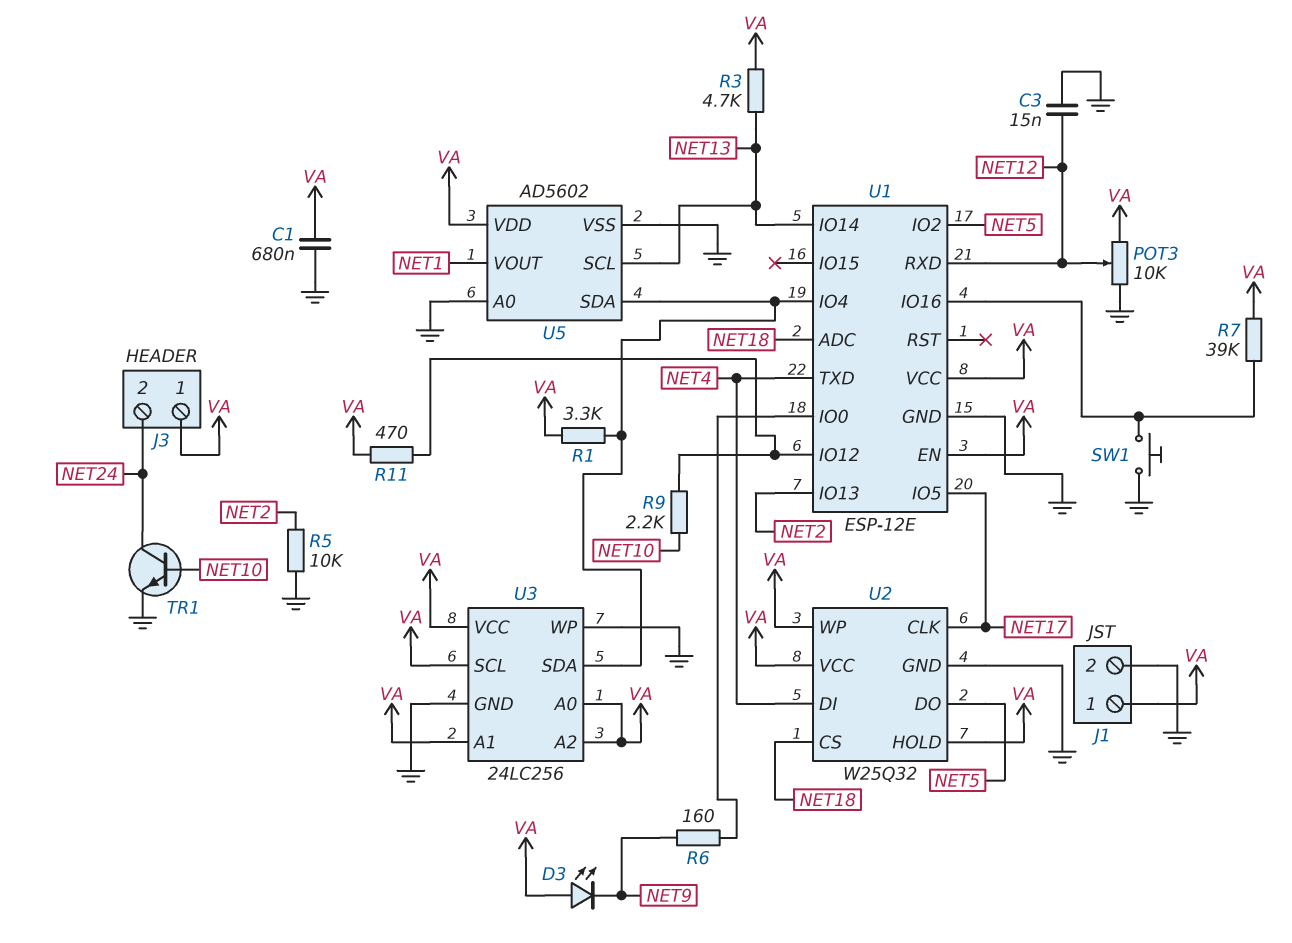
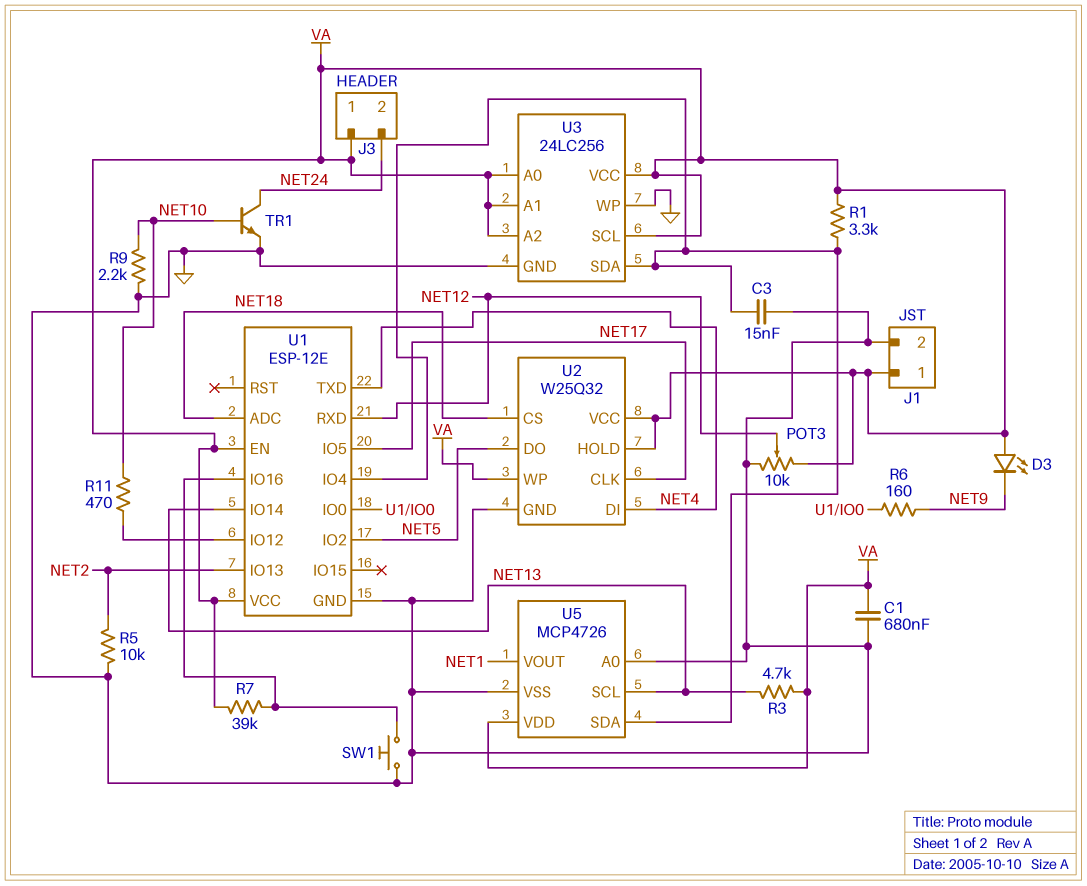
C3: 15nF (GND, NET12) -> 15nF (GND, U1/IO4)
R9: 2.2k (NET10, U1/IO12) -> 2.2k (GND, NET10)
R11: 470 (U1/IO12, VA) -> 470 (NET10, U1/IO12)
U5: AD5602 -> MCP4726

